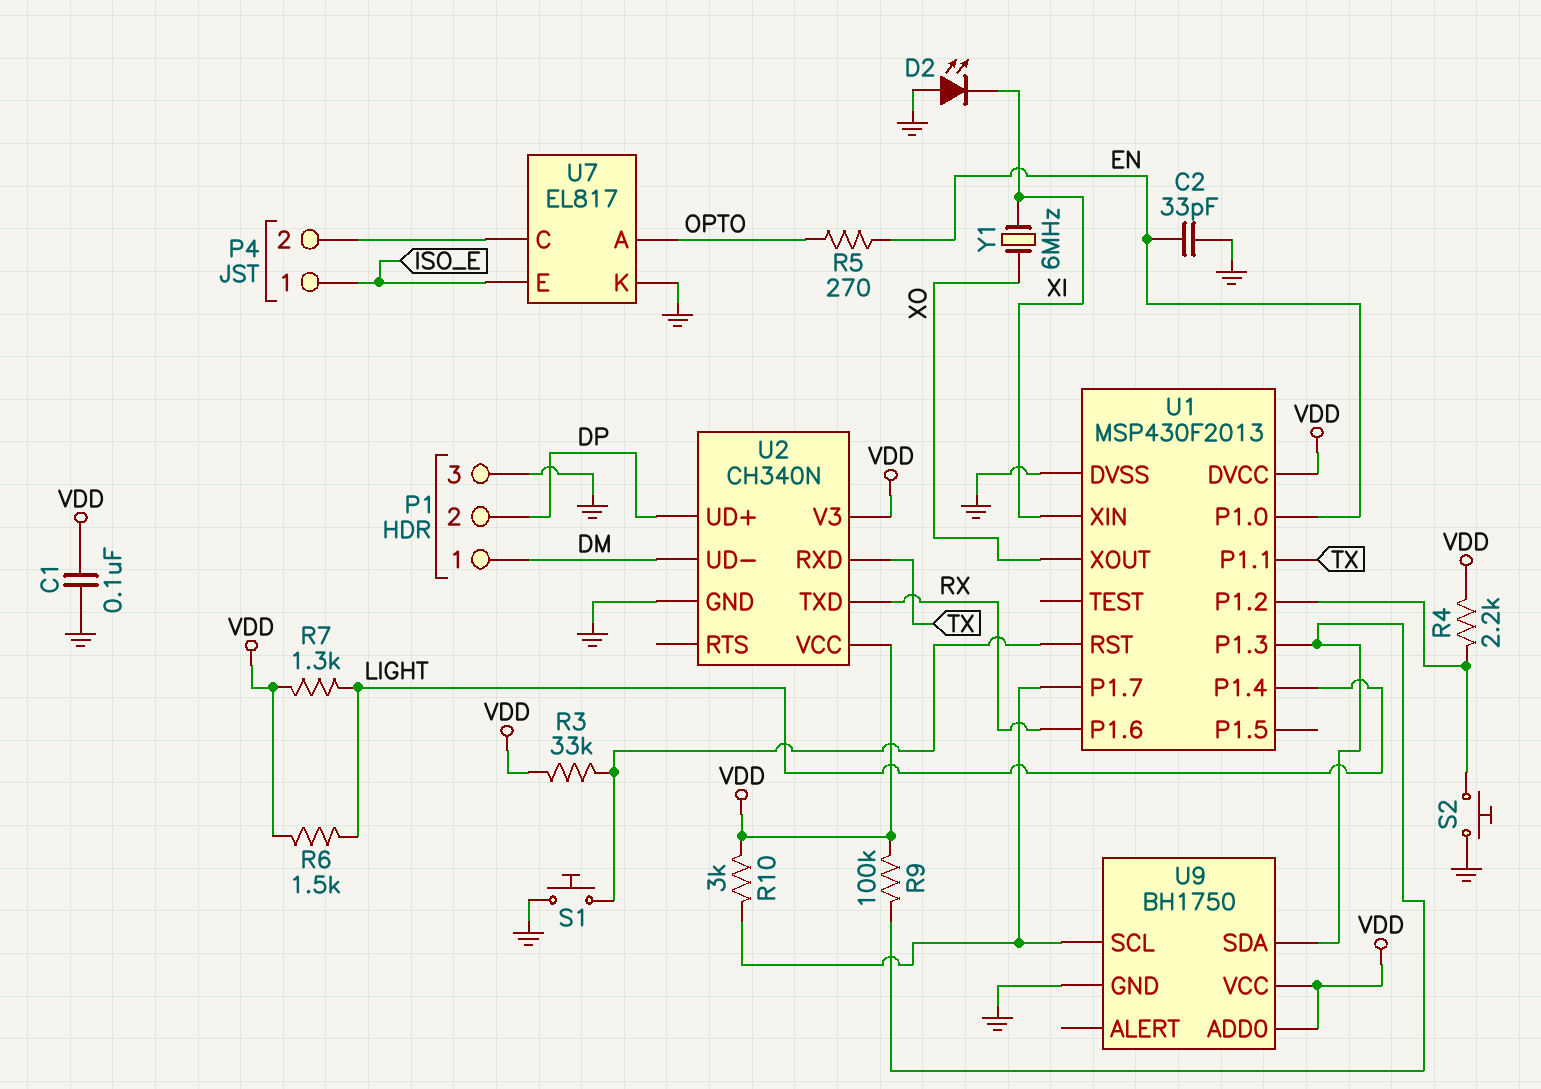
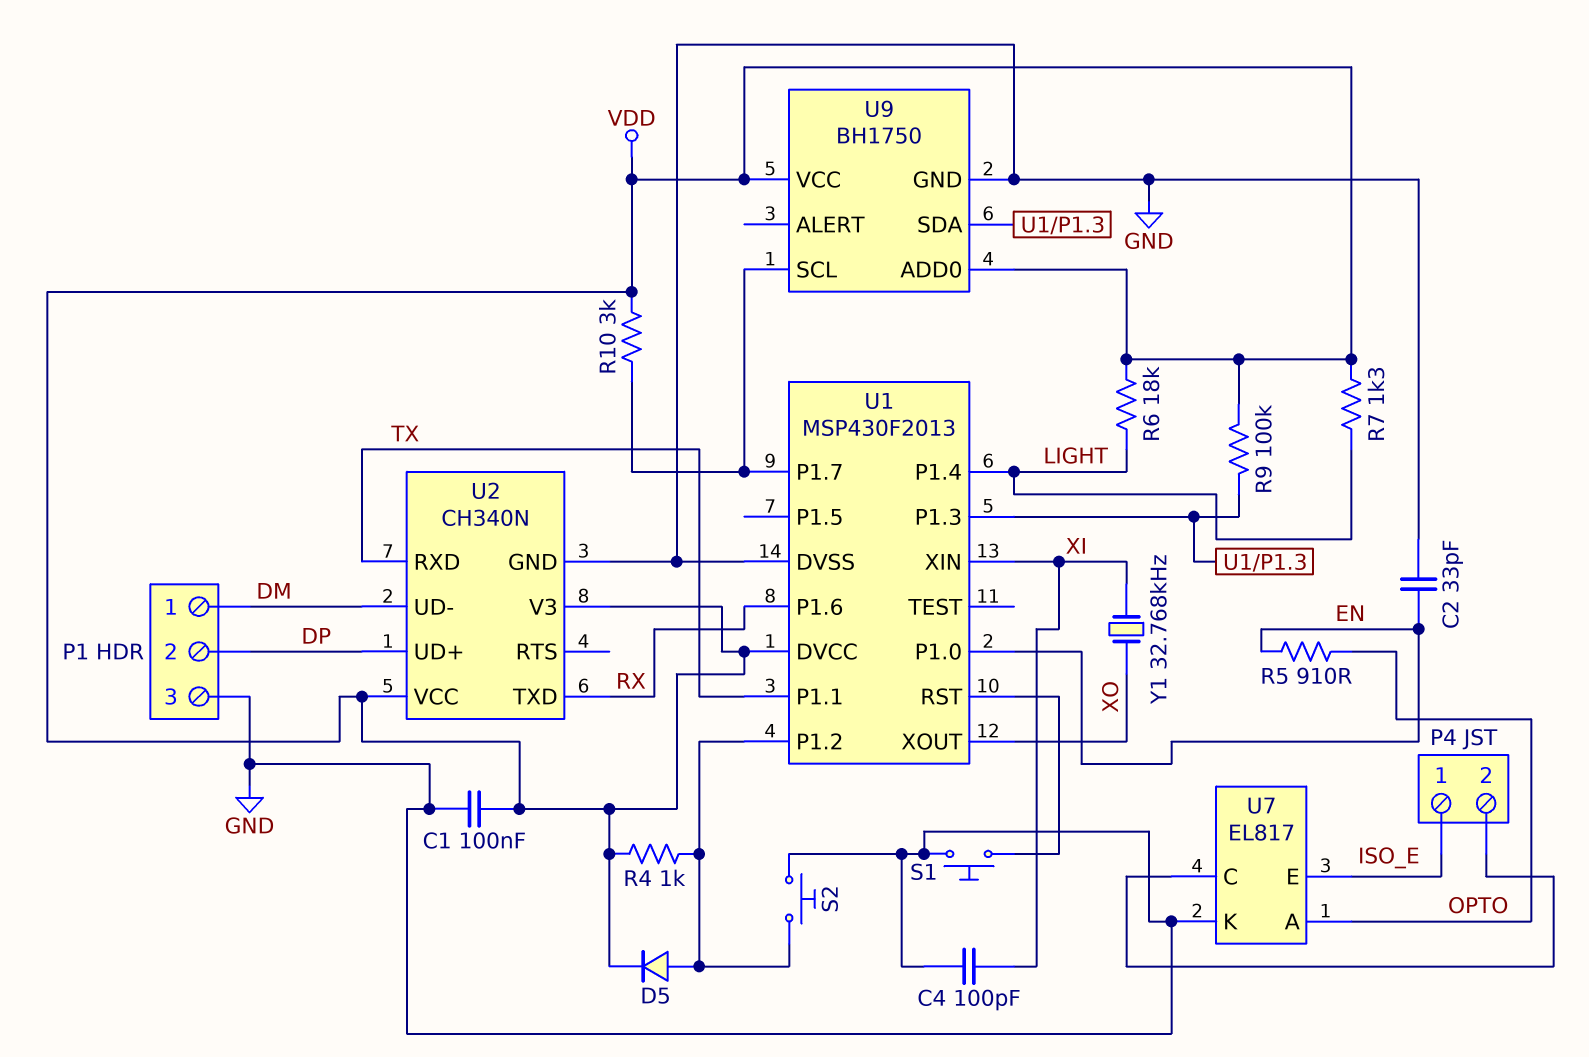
C4: none -> 100pF (GND, XI)
D2: LED (A GND, K XI) -> none
D5: none -> diode (A U1/P1.2, K VDD)
R3: 33k (U1/RST, VDD) -> none
R4: 2.2k (U1/P1.2, VDD) -> 1k (U1/P1.2, VDD)
R5: 270 (EN, OPTO) -> 910 (EN, OPTO)
R6: 1.5k (LIGHT, VDD) -> 18k (LIGHT, VDD)
Y1: 6MHz (XI, XO) -> 32.768kHz (XI, XO)

